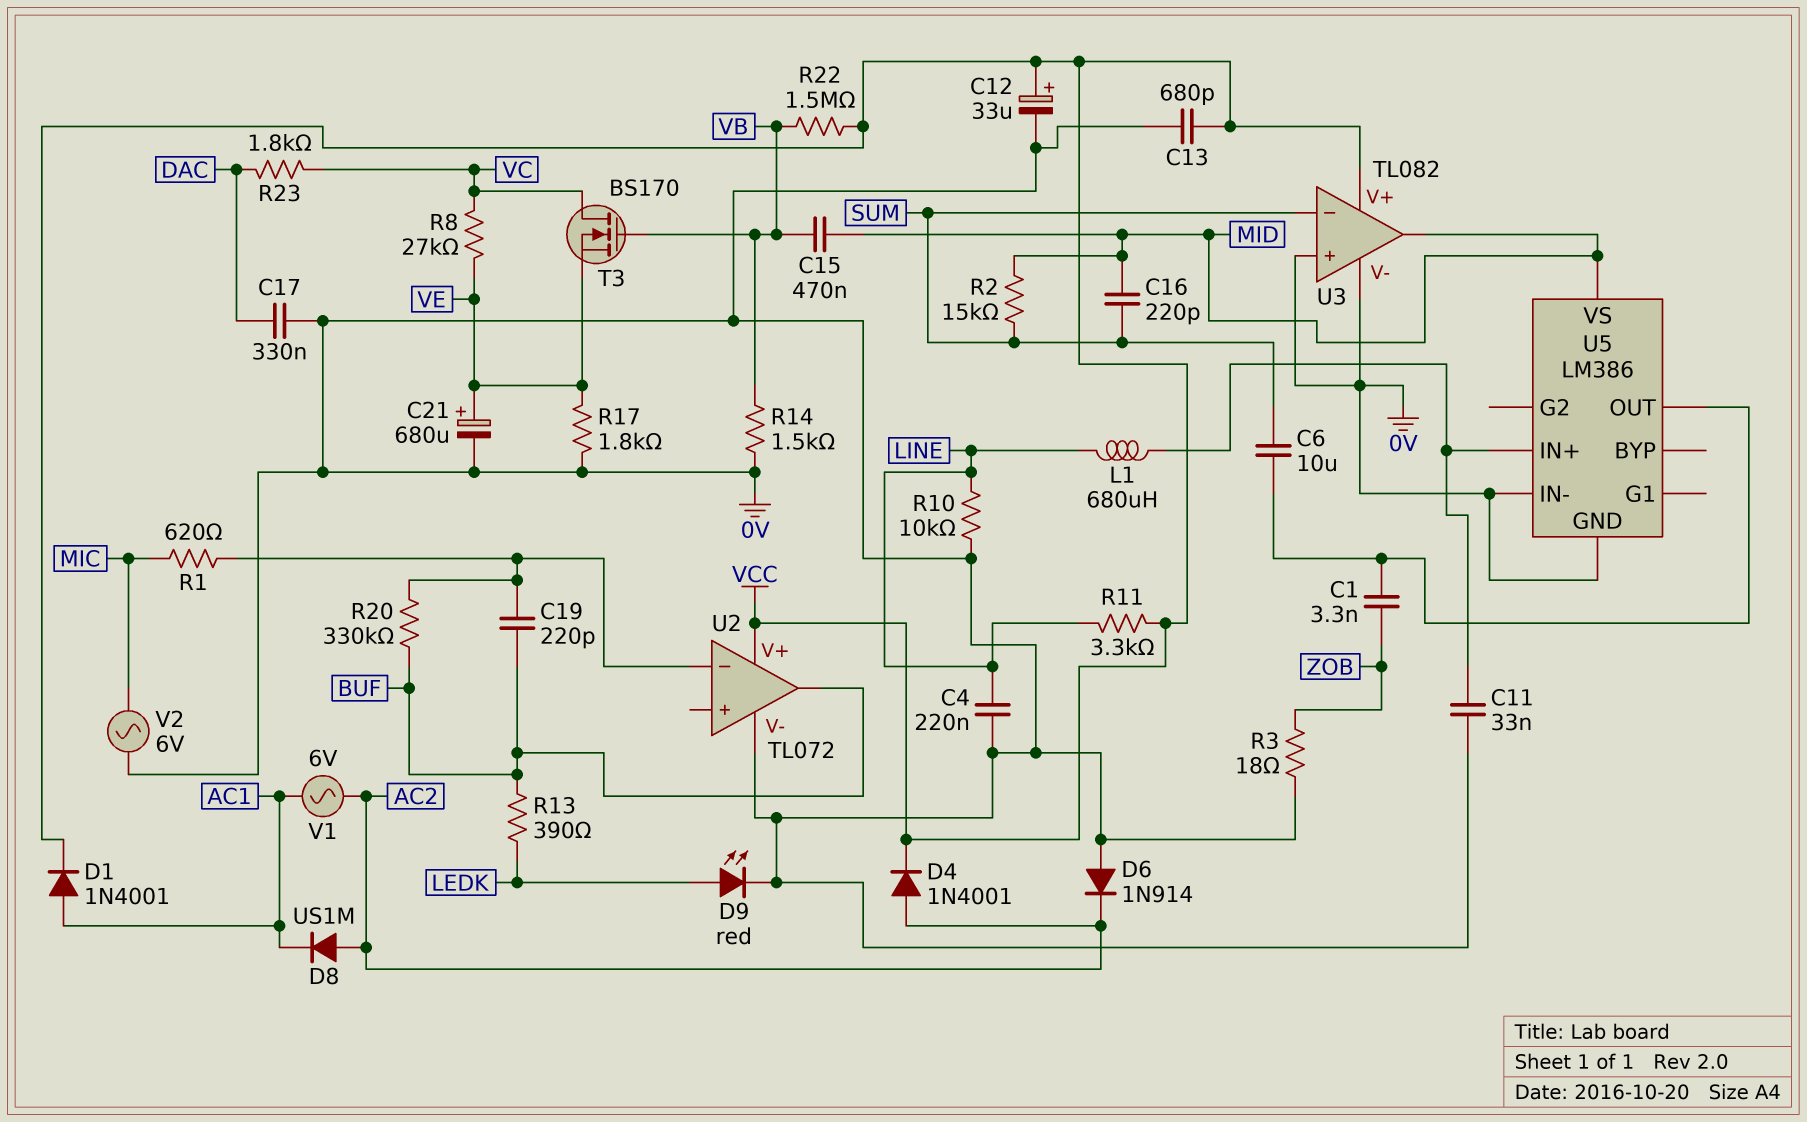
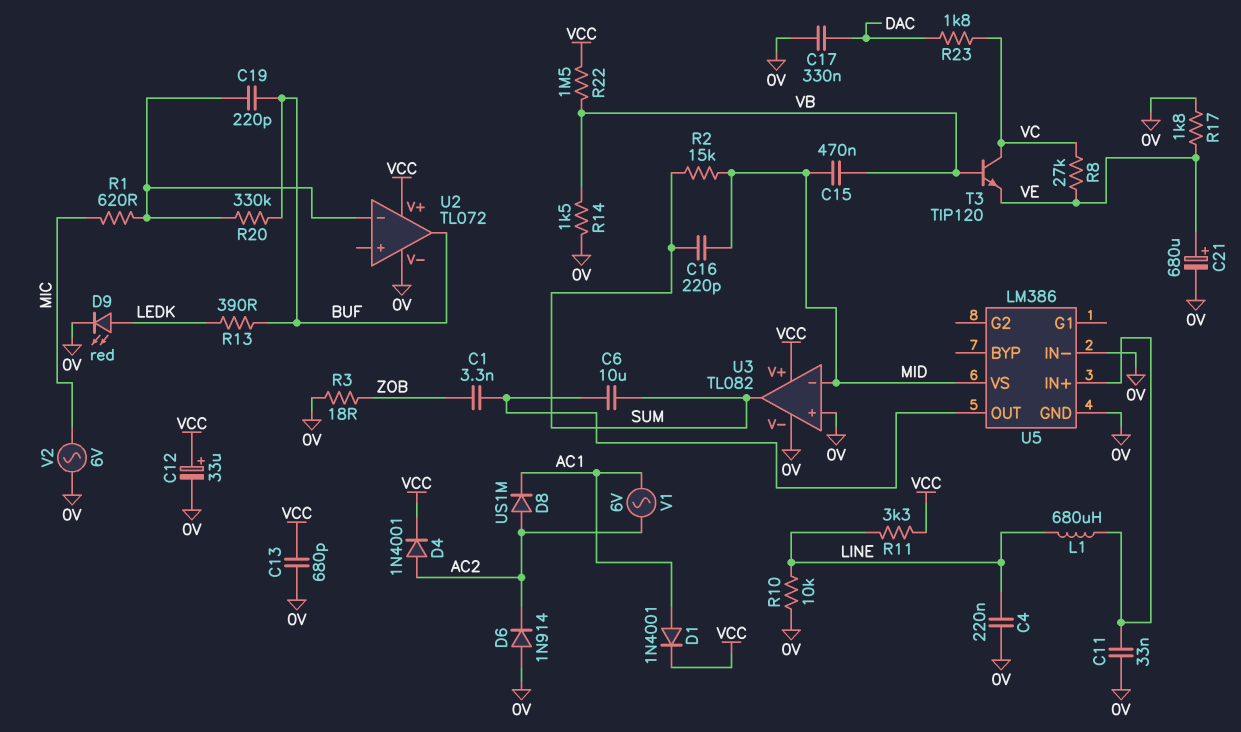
T3: NMOS BS170 (G VB, D VC, S VE) -> NPN TIP120 (B VB, C VC, E VE)
U3 pin in-: SUM -> MID
U3 pin out: MID -> SUM

